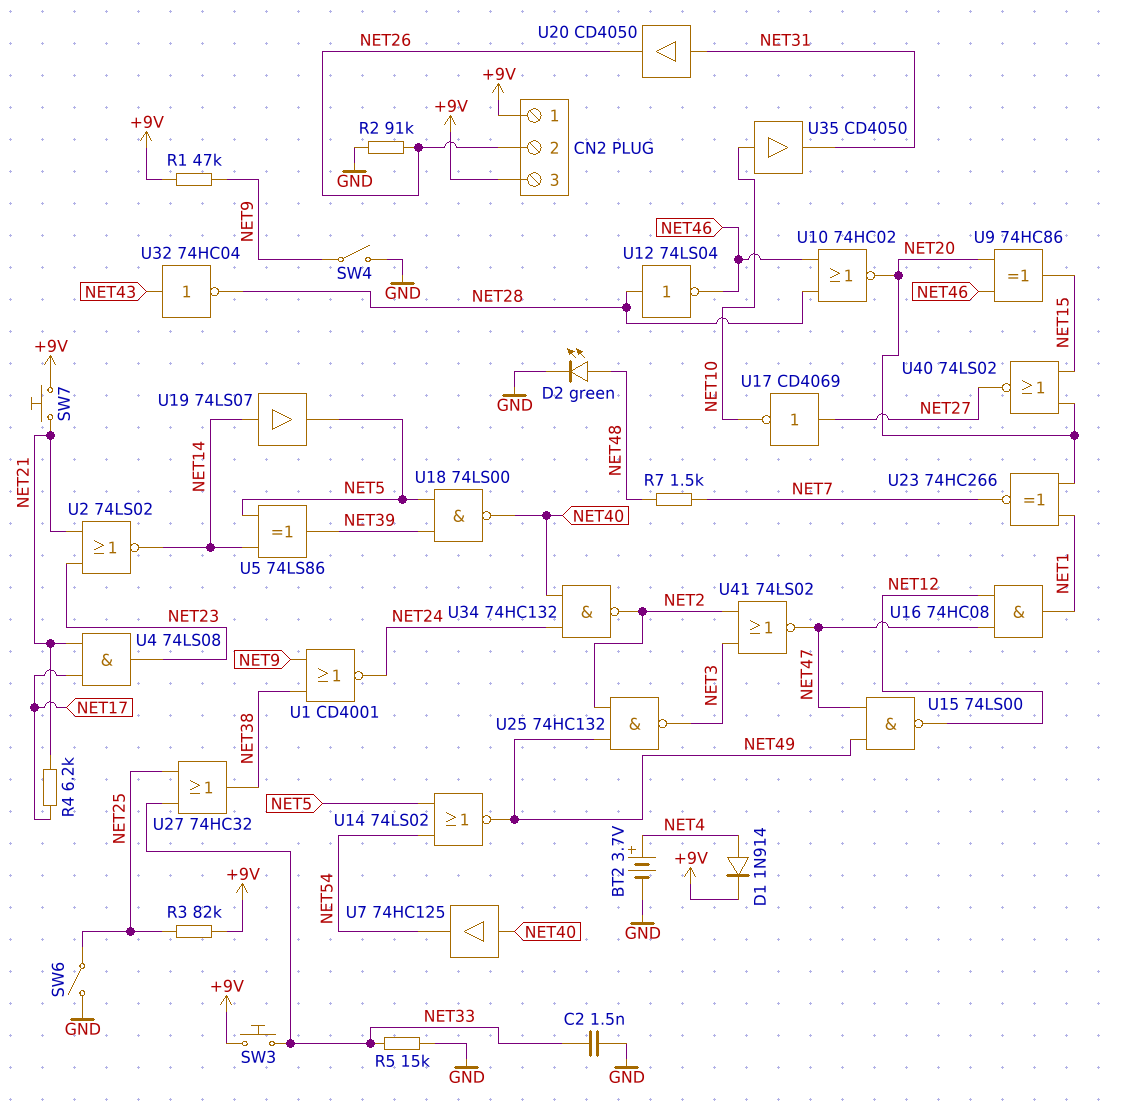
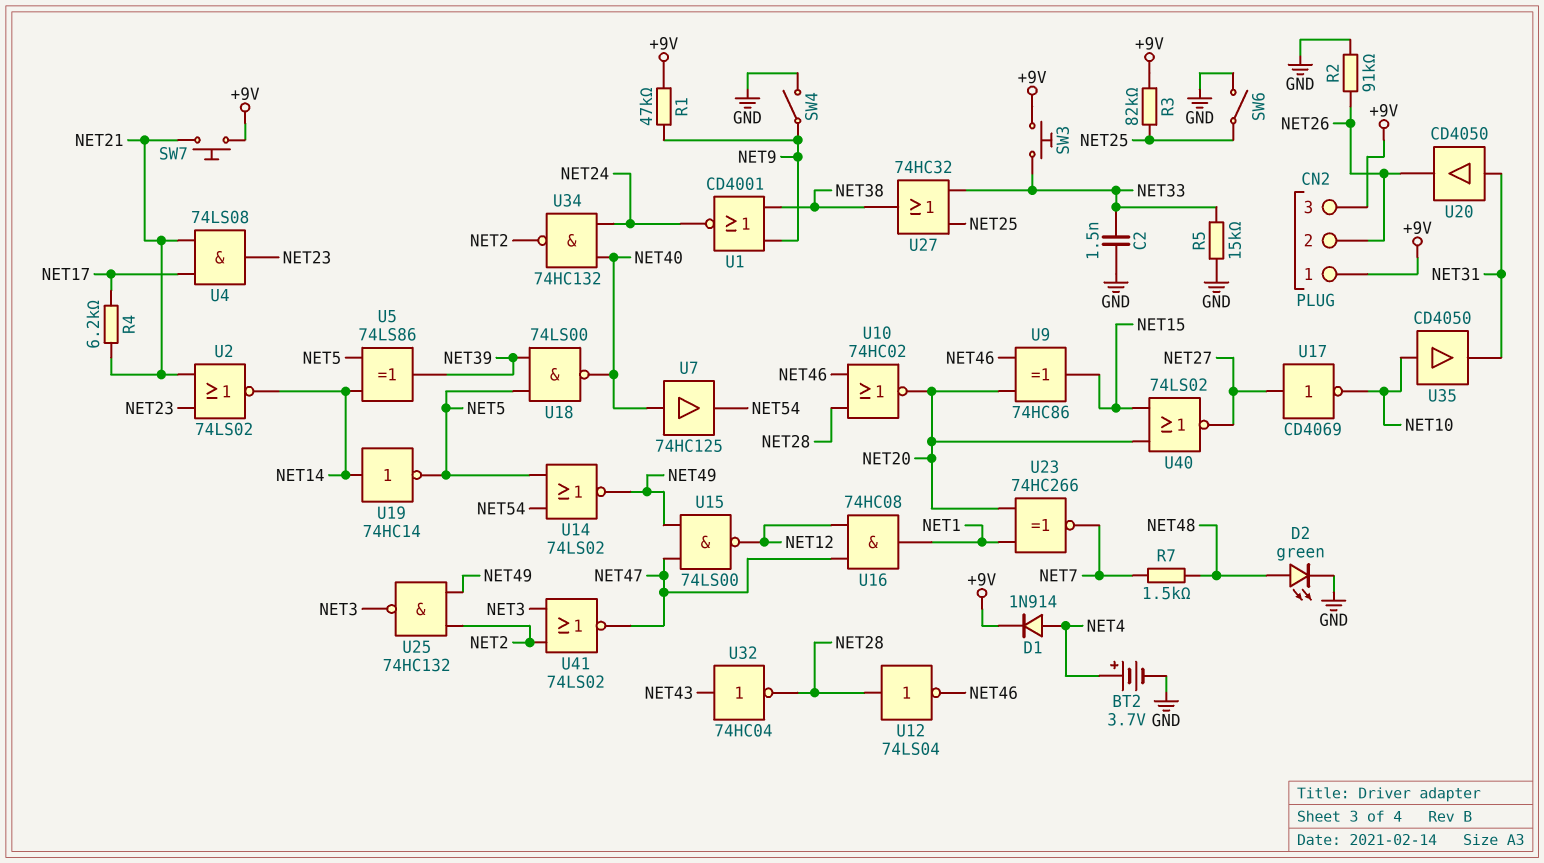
U19: buffer 74LS07 (in NET14, out NET5) -> NOT 74HC14 (in NET14, out NET5)

